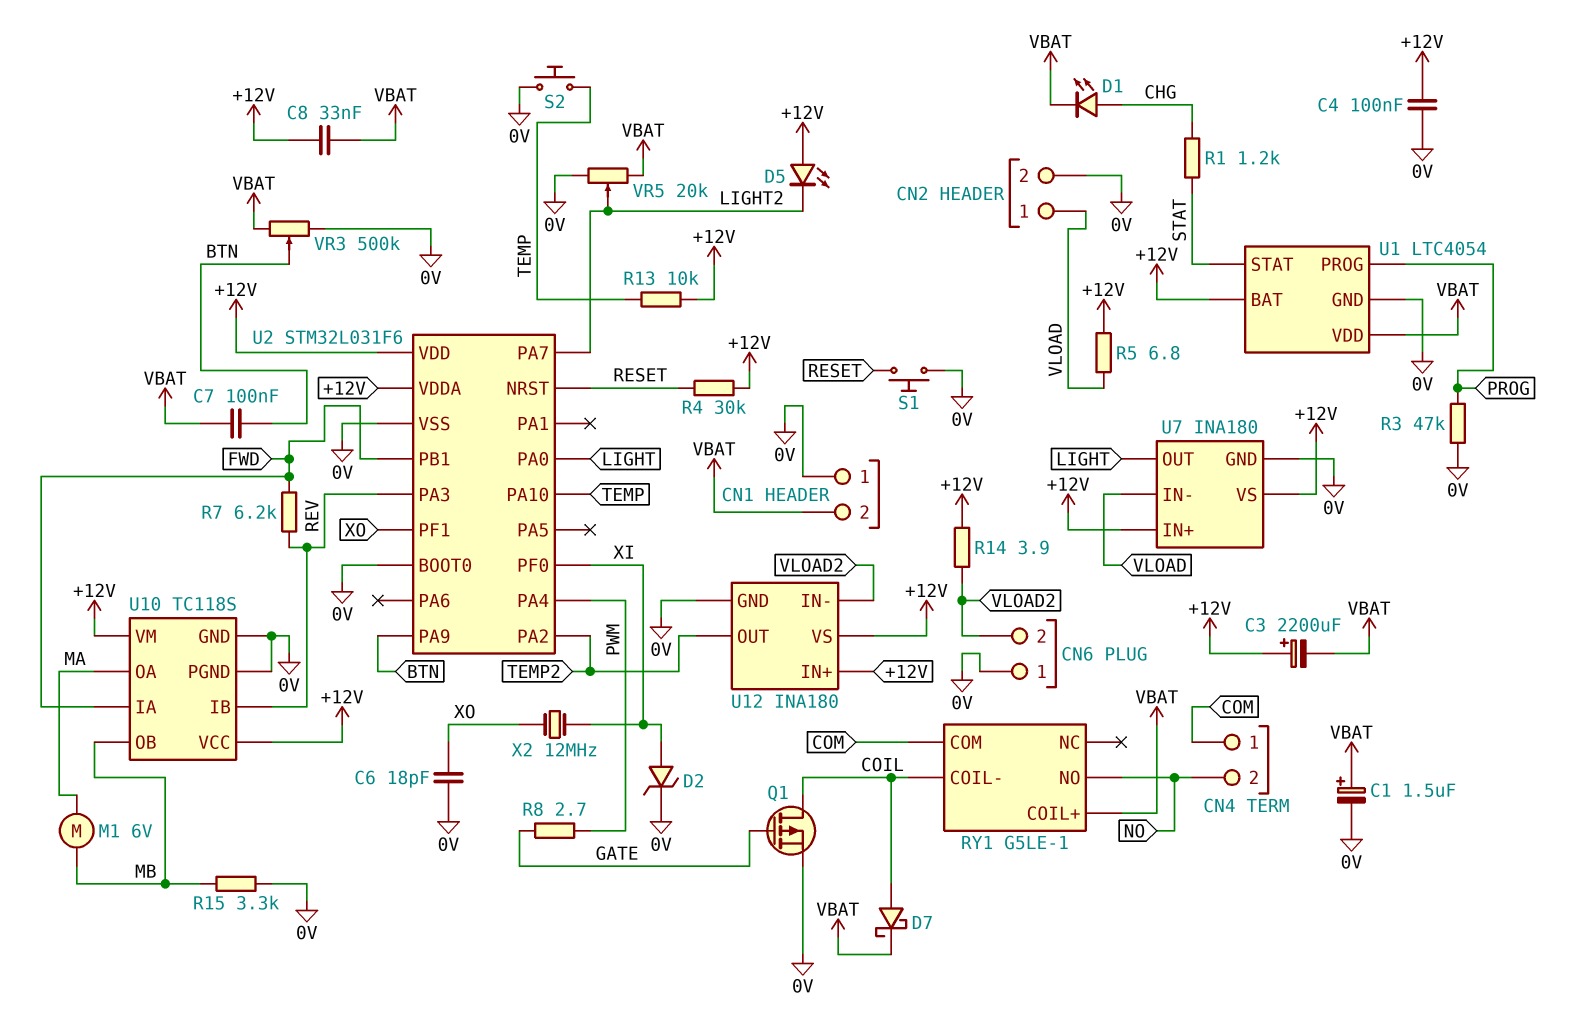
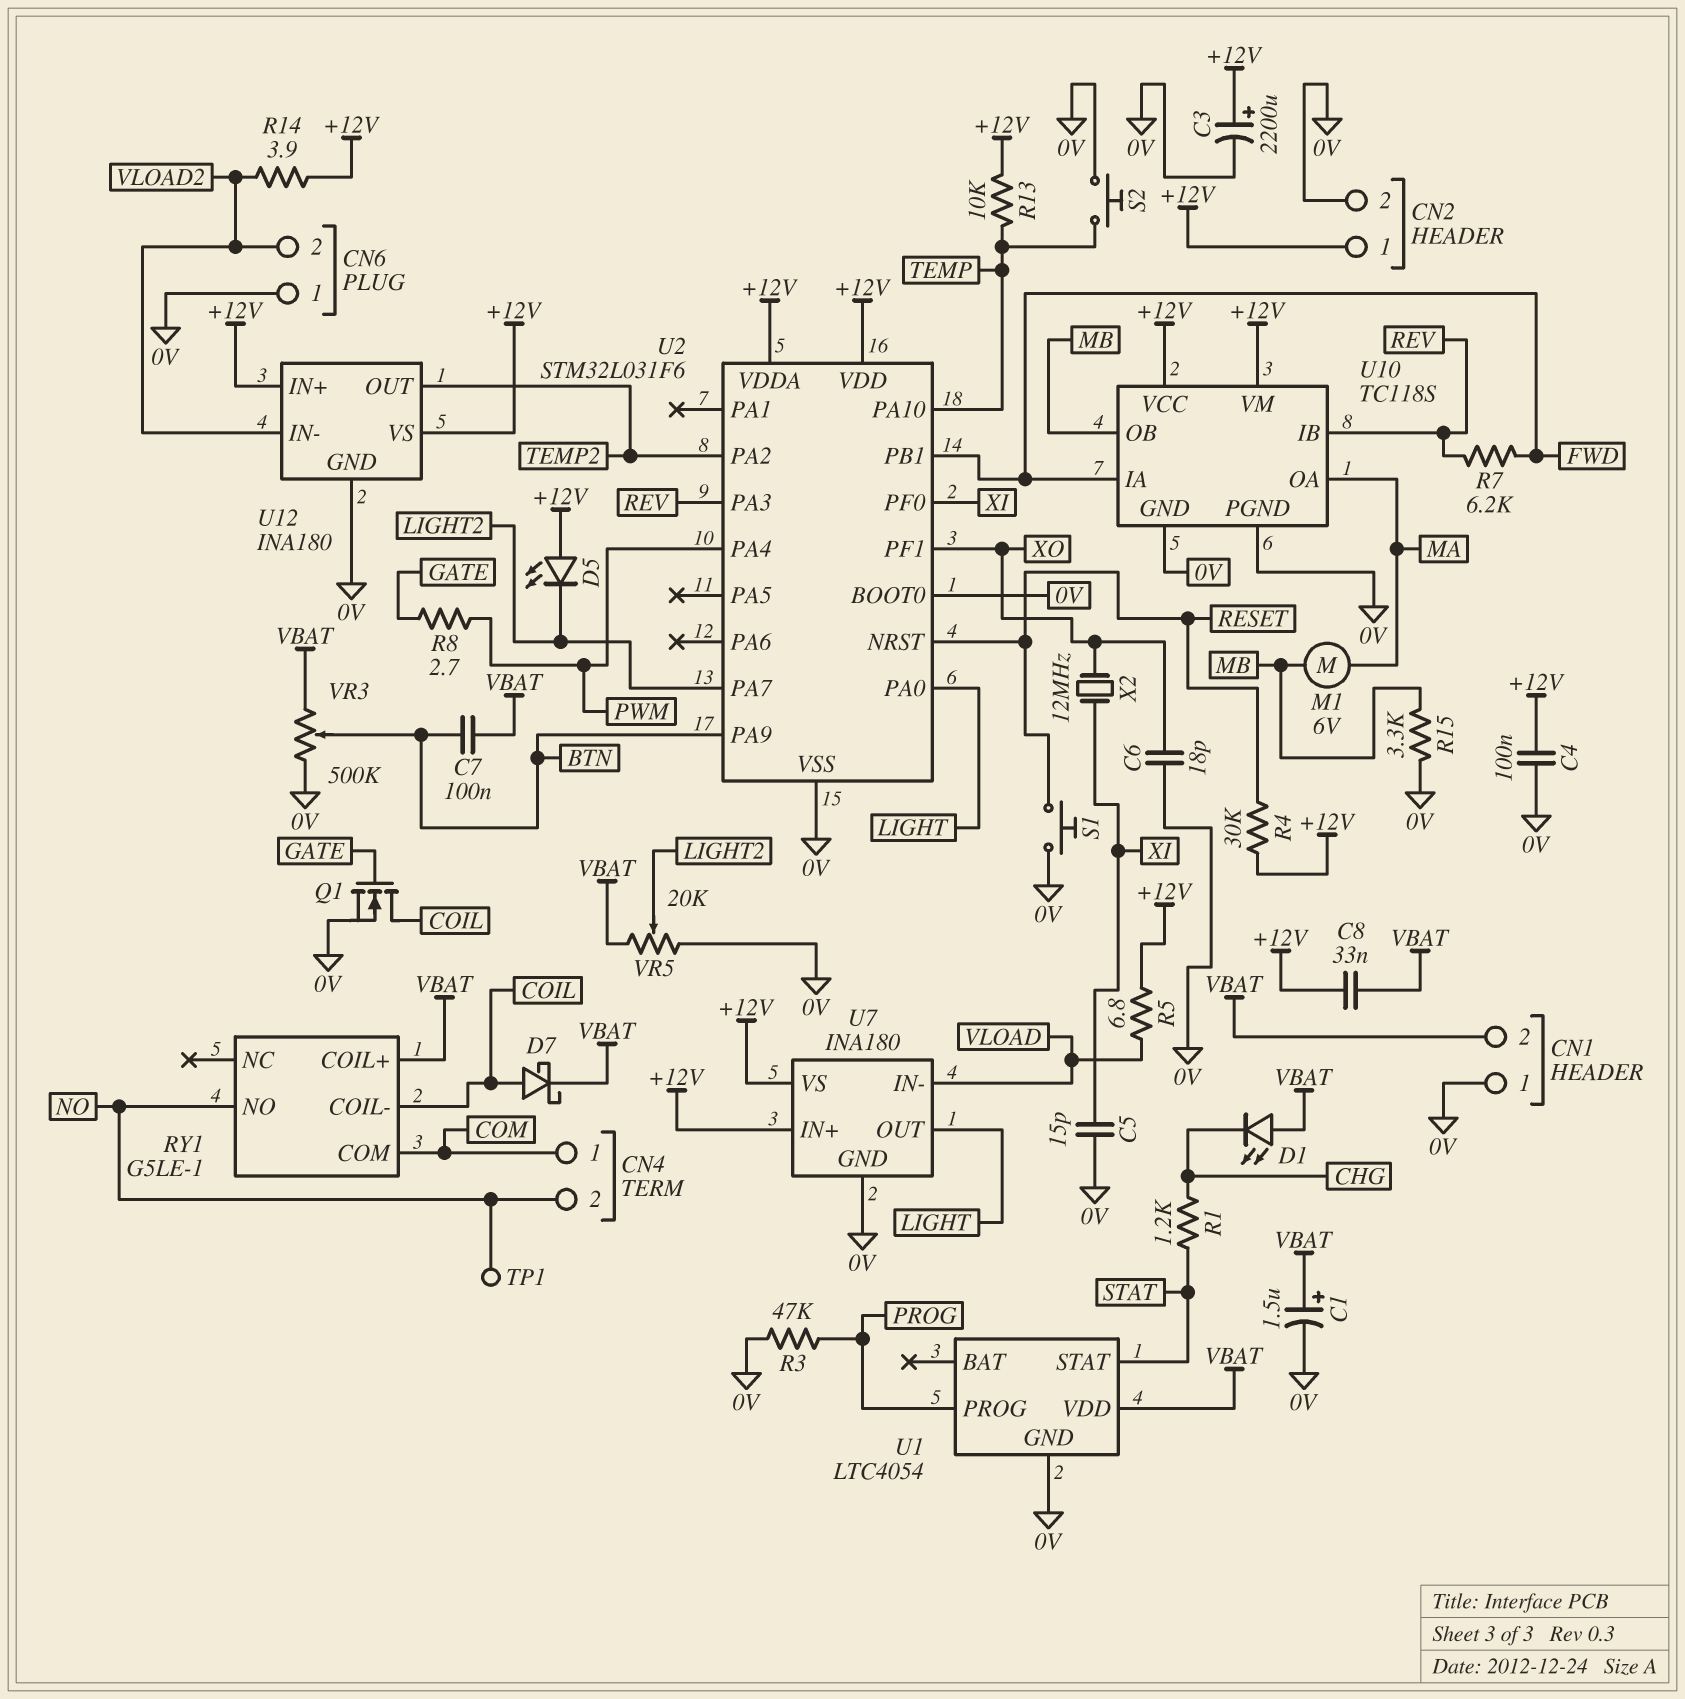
C3: 2200uF (plus +12V, minus VBAT) -> 2200uF (plus +12V, minus 0V)
C5: none -> 15pF (0V, XI)
CN2 pin 1: VLOAD -> +12V
D1: LED (A CHG, K VBAT) -> LED (A VBAT, K CHG)
D2: zener (A XI, K 0V) -> none
Q1: PMOS (G GATE, D COIL, S 0V) -> NMOS (G GATE, D COIL, S 0V)
TP1: none -> test point (NO)
U1 pin BAT: +12V -> none

